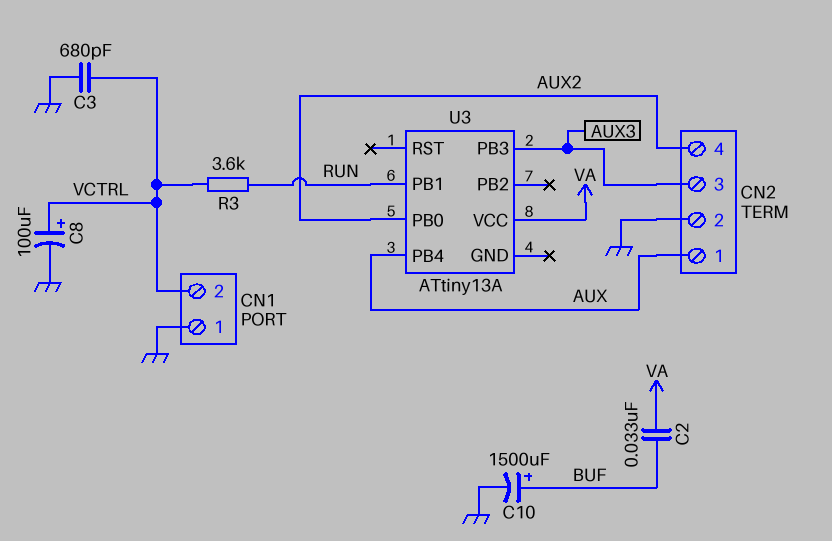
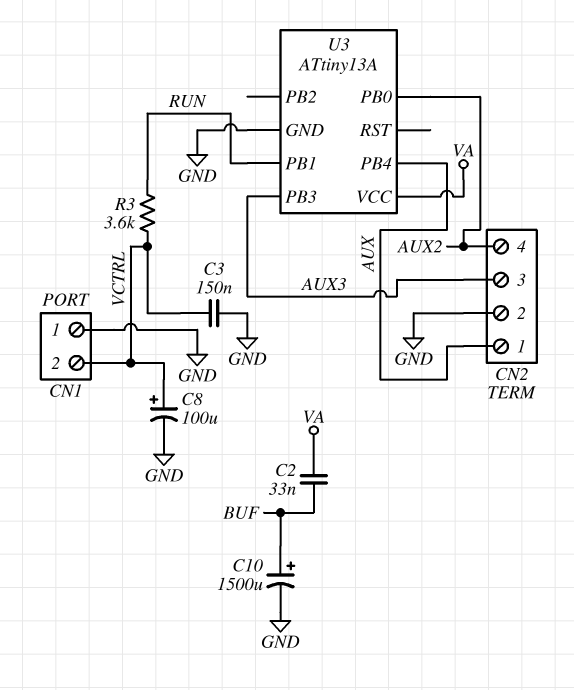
C3: 680pF (GND, VCTRL) -> 150nF (GND, VCTRL)
U3 pin GND: none -> GND

